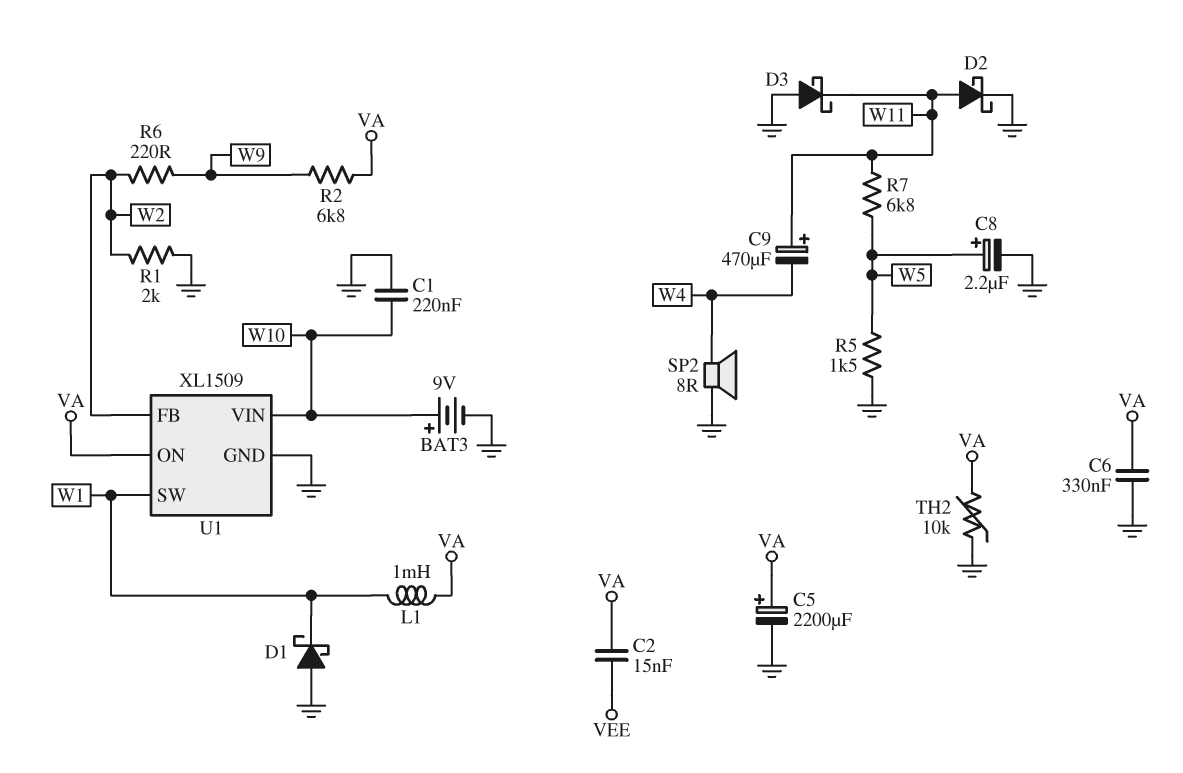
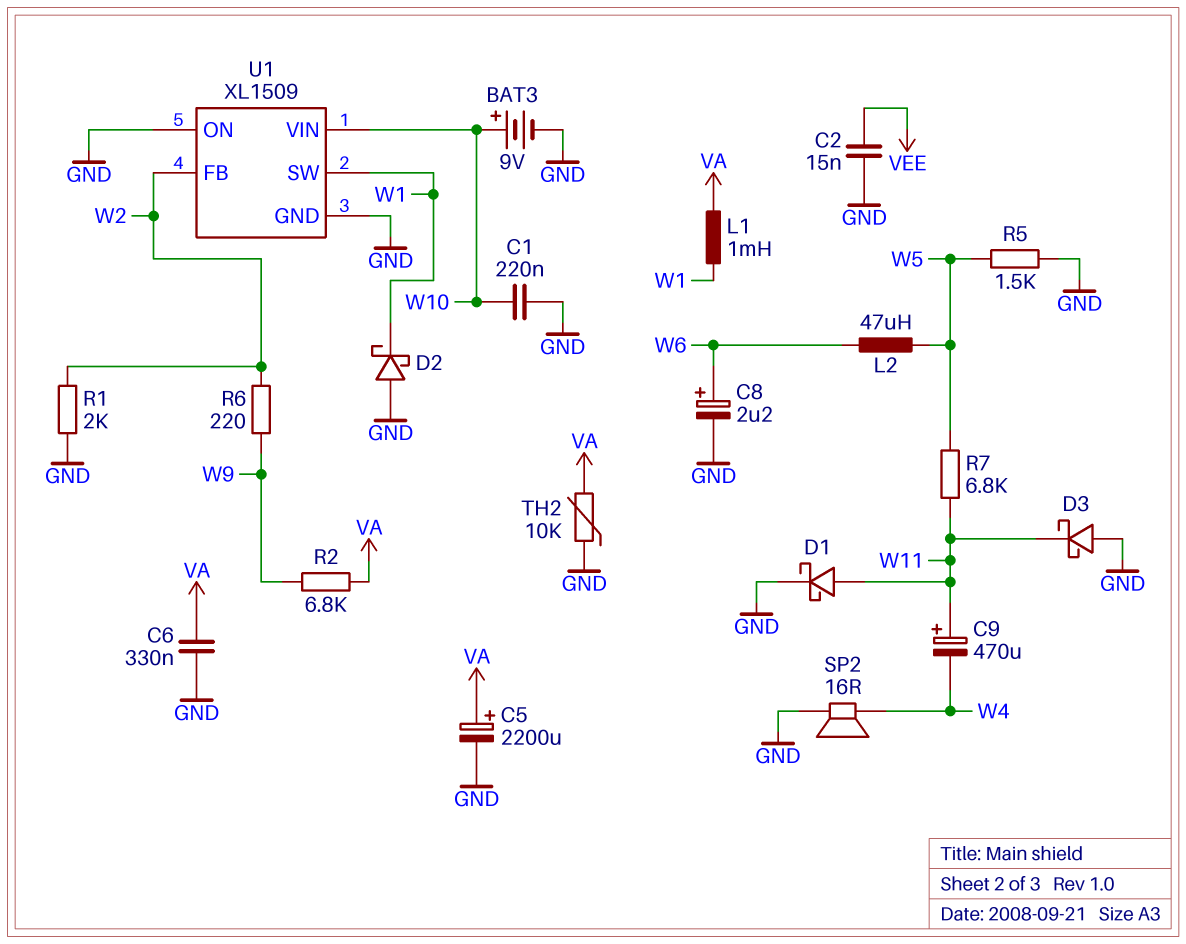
C2: 15nF (VA, VEE) -> 15nF (GND, VEE)
C8: 2.2uF (plus W5, minus GND) -> 2.2uF (plus W6, minus GND)
D1: schottky (A GND, K W1) -> schottky (A W11, K GND)
D2: schottky (A W11, K GND) -> schottky (A GND, K W1)
L2: none -> 47uH (W5, W6)
SP2: speaker 8R (GND, W4) -> speaker 16R (GND, W4)
U1 pin ON: VA -> GND

